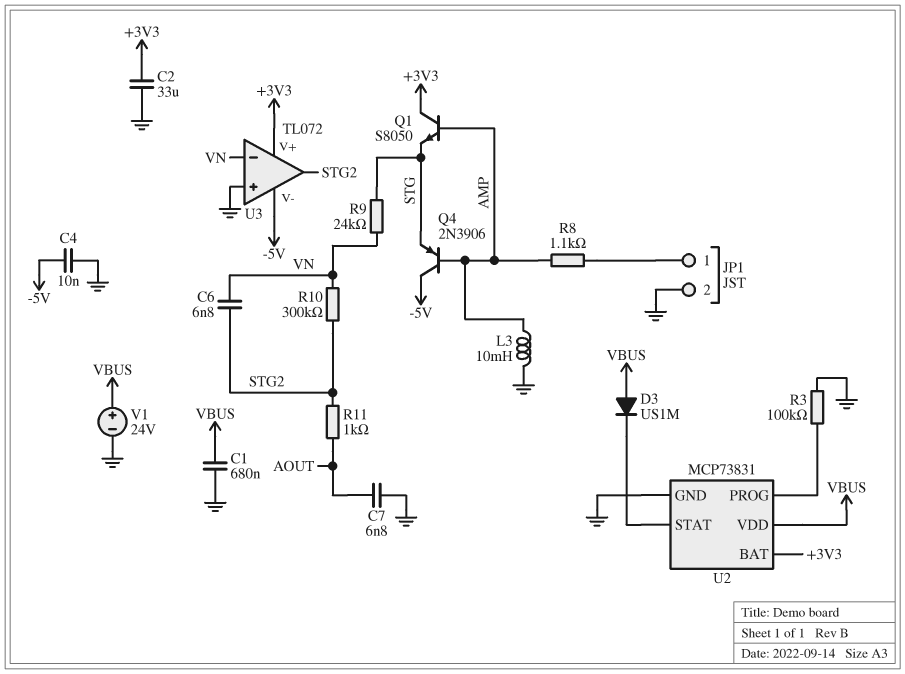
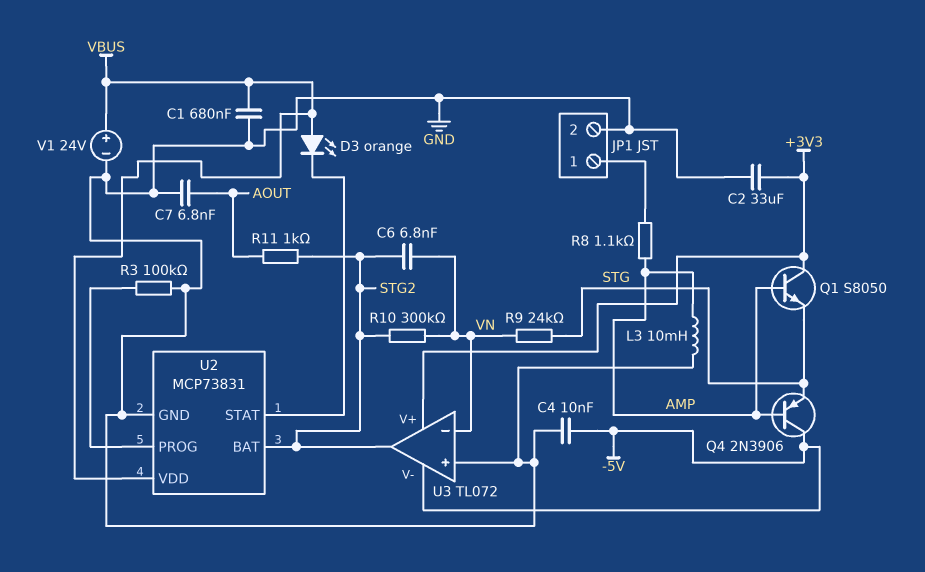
D3: diode US1M (A VBUS, K U2/STAT) -> LED orange (A VBUS, K U2/STAT)
U2 pin BAT: +3V3 -> STG2

